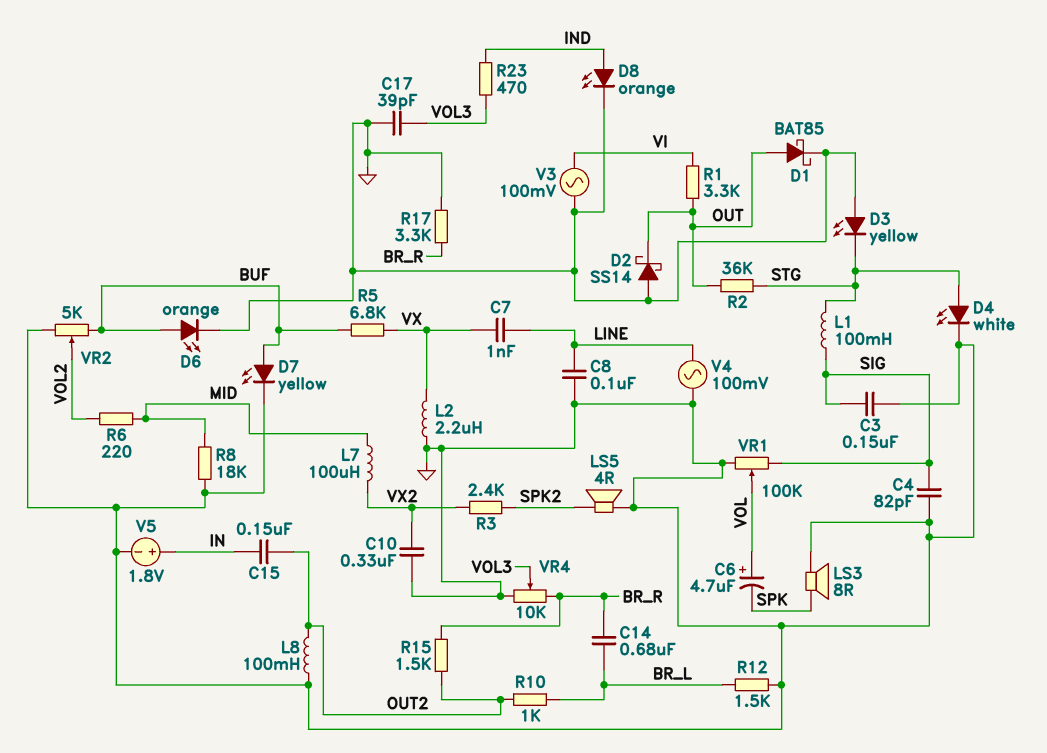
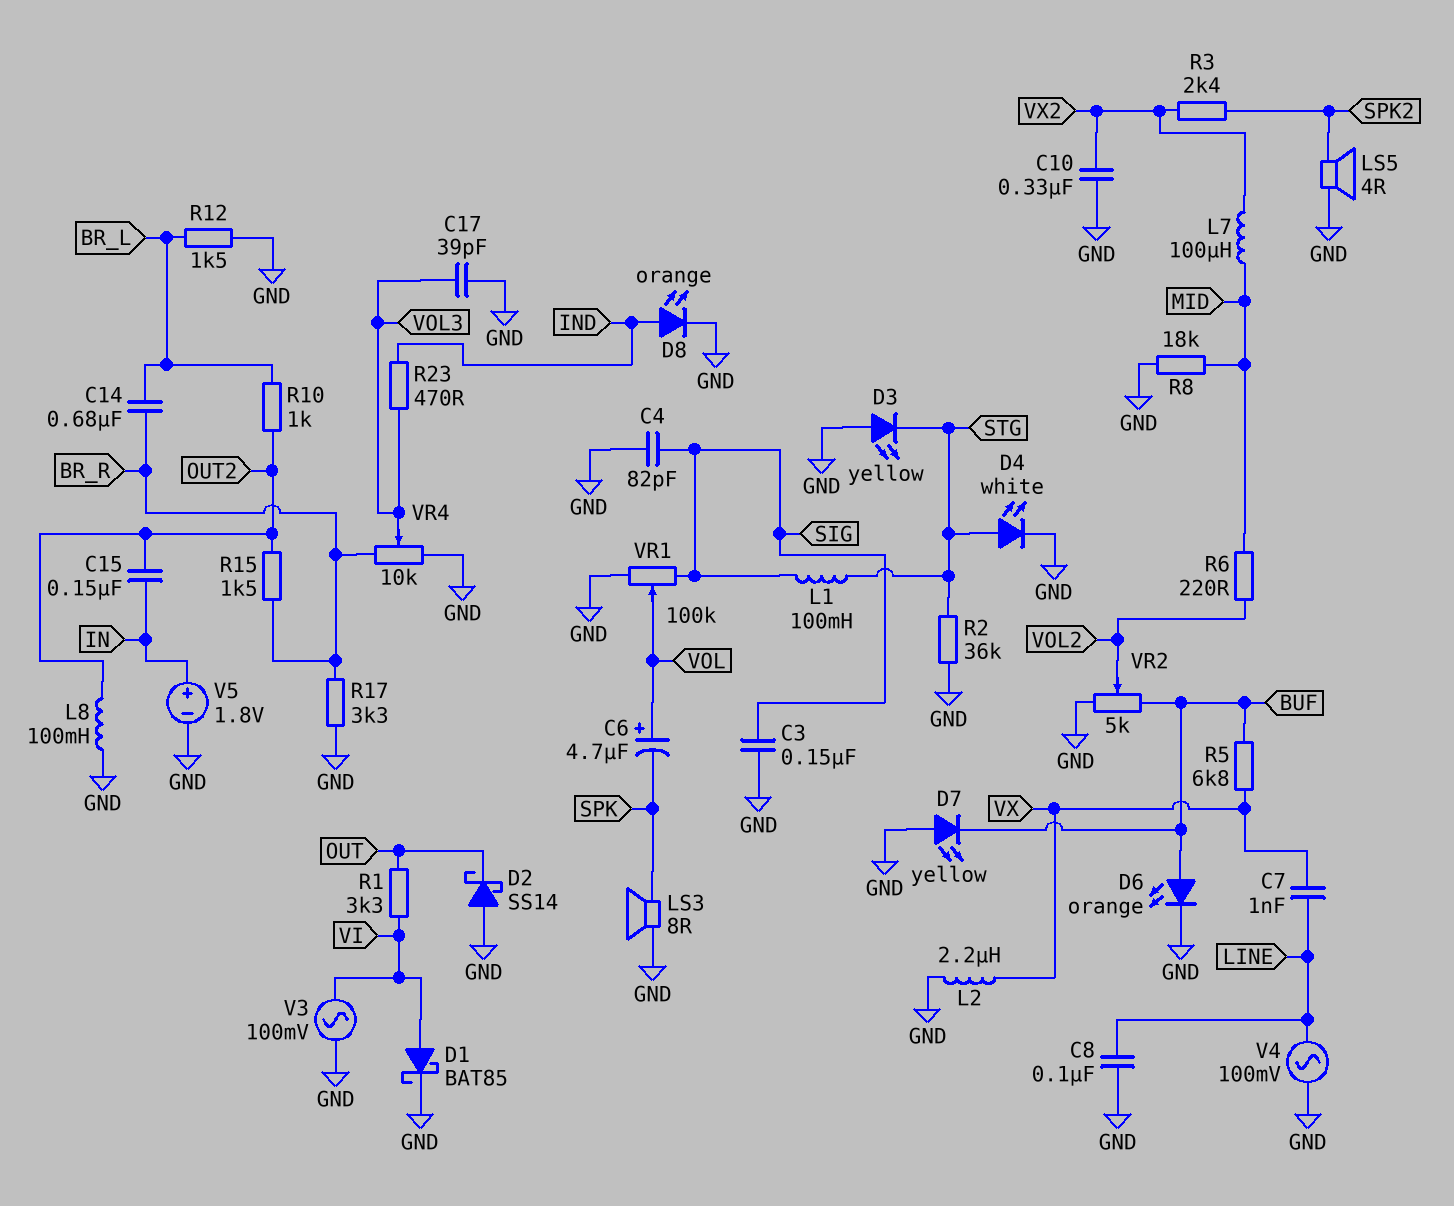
D1: schottky BAT85 (A OUT, K GND) -> schottky BAT85 (A VI, K GND)
D7: LED yellow (A BUF, K GND) -> LED yellow (A GND, K BUF)
R2: 36k (OUT, STG) -> 36k (GND, STG)

